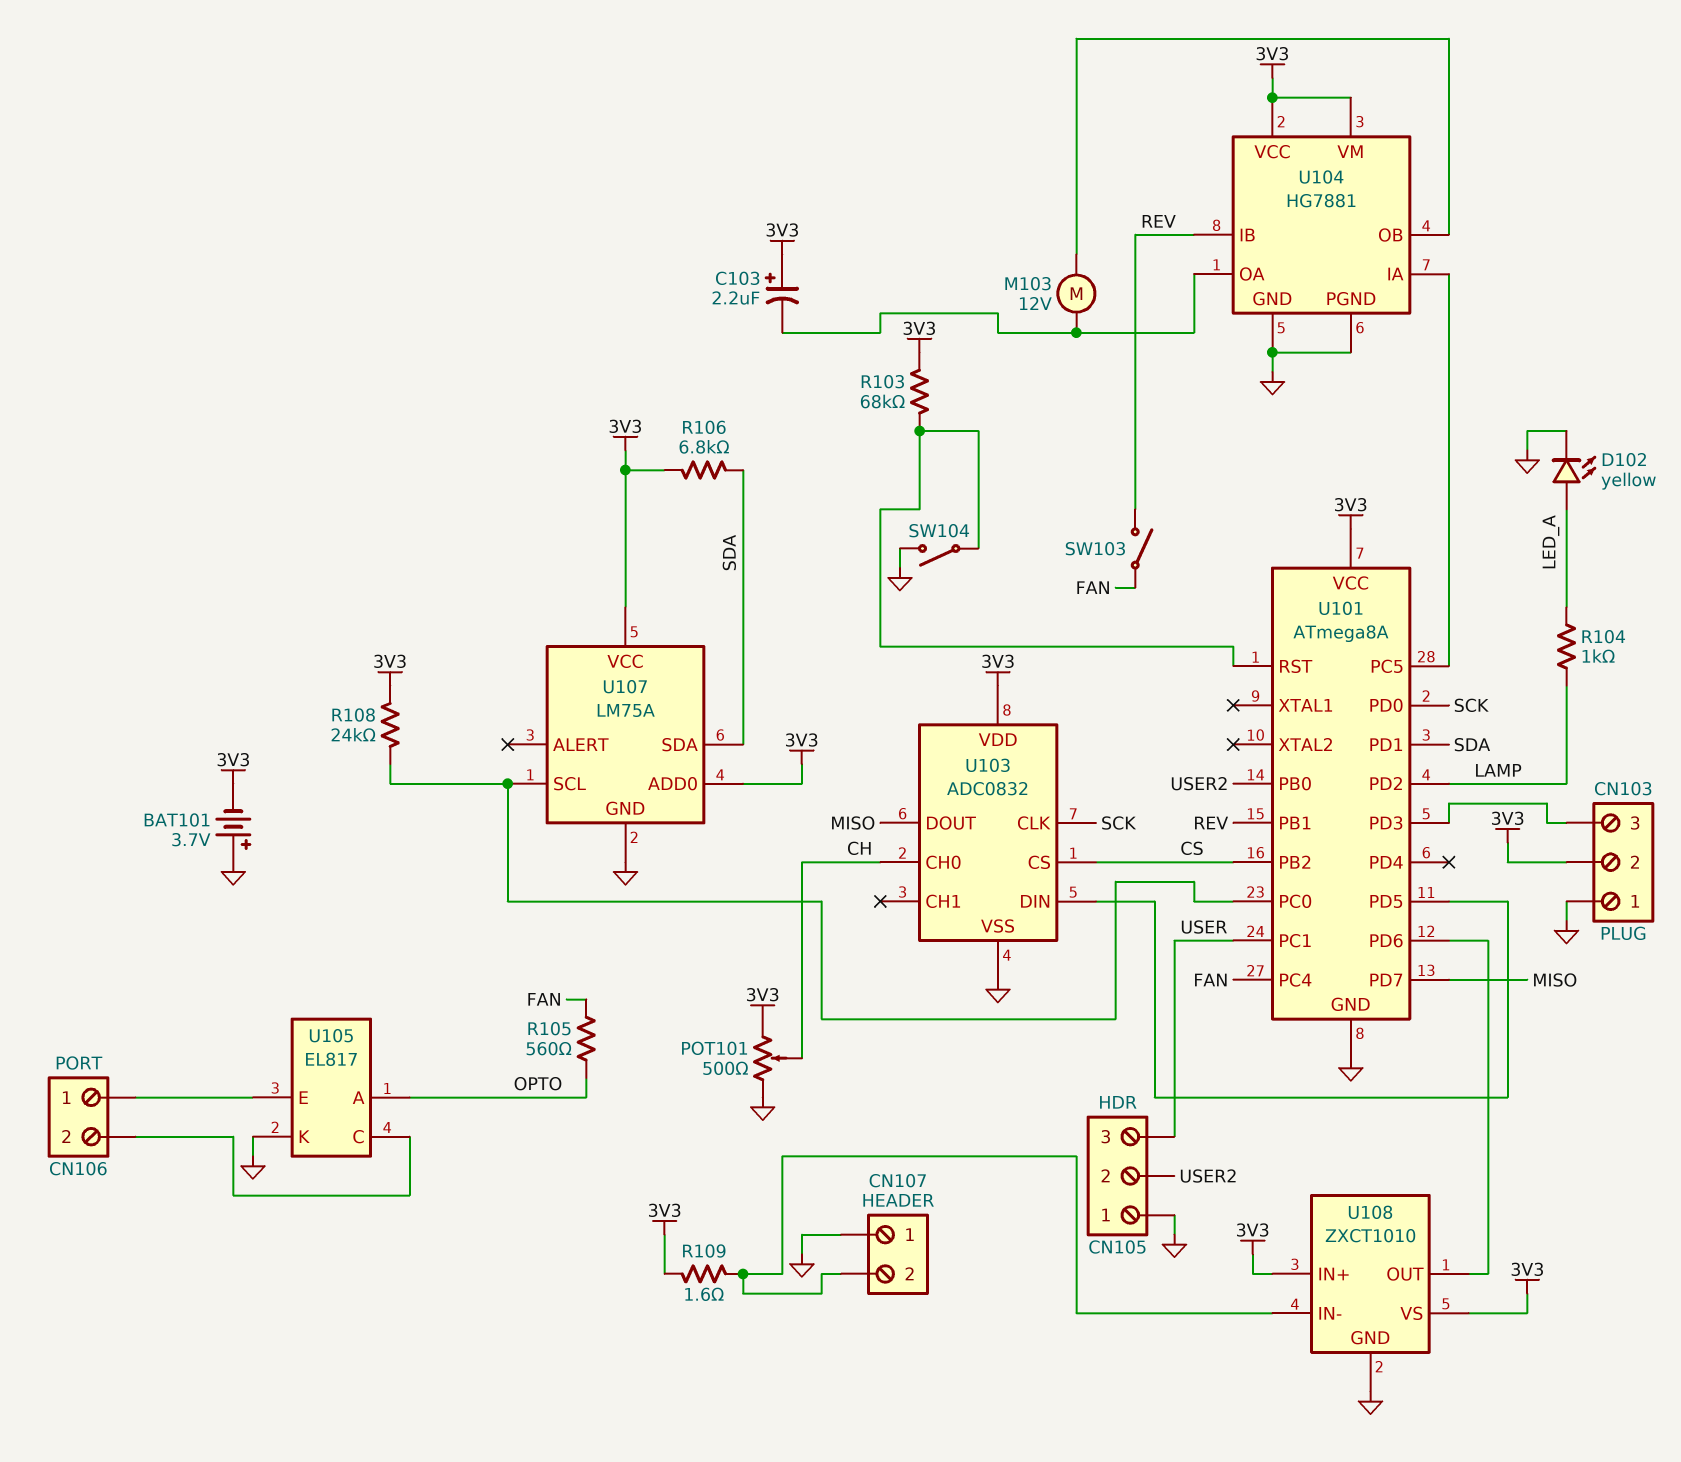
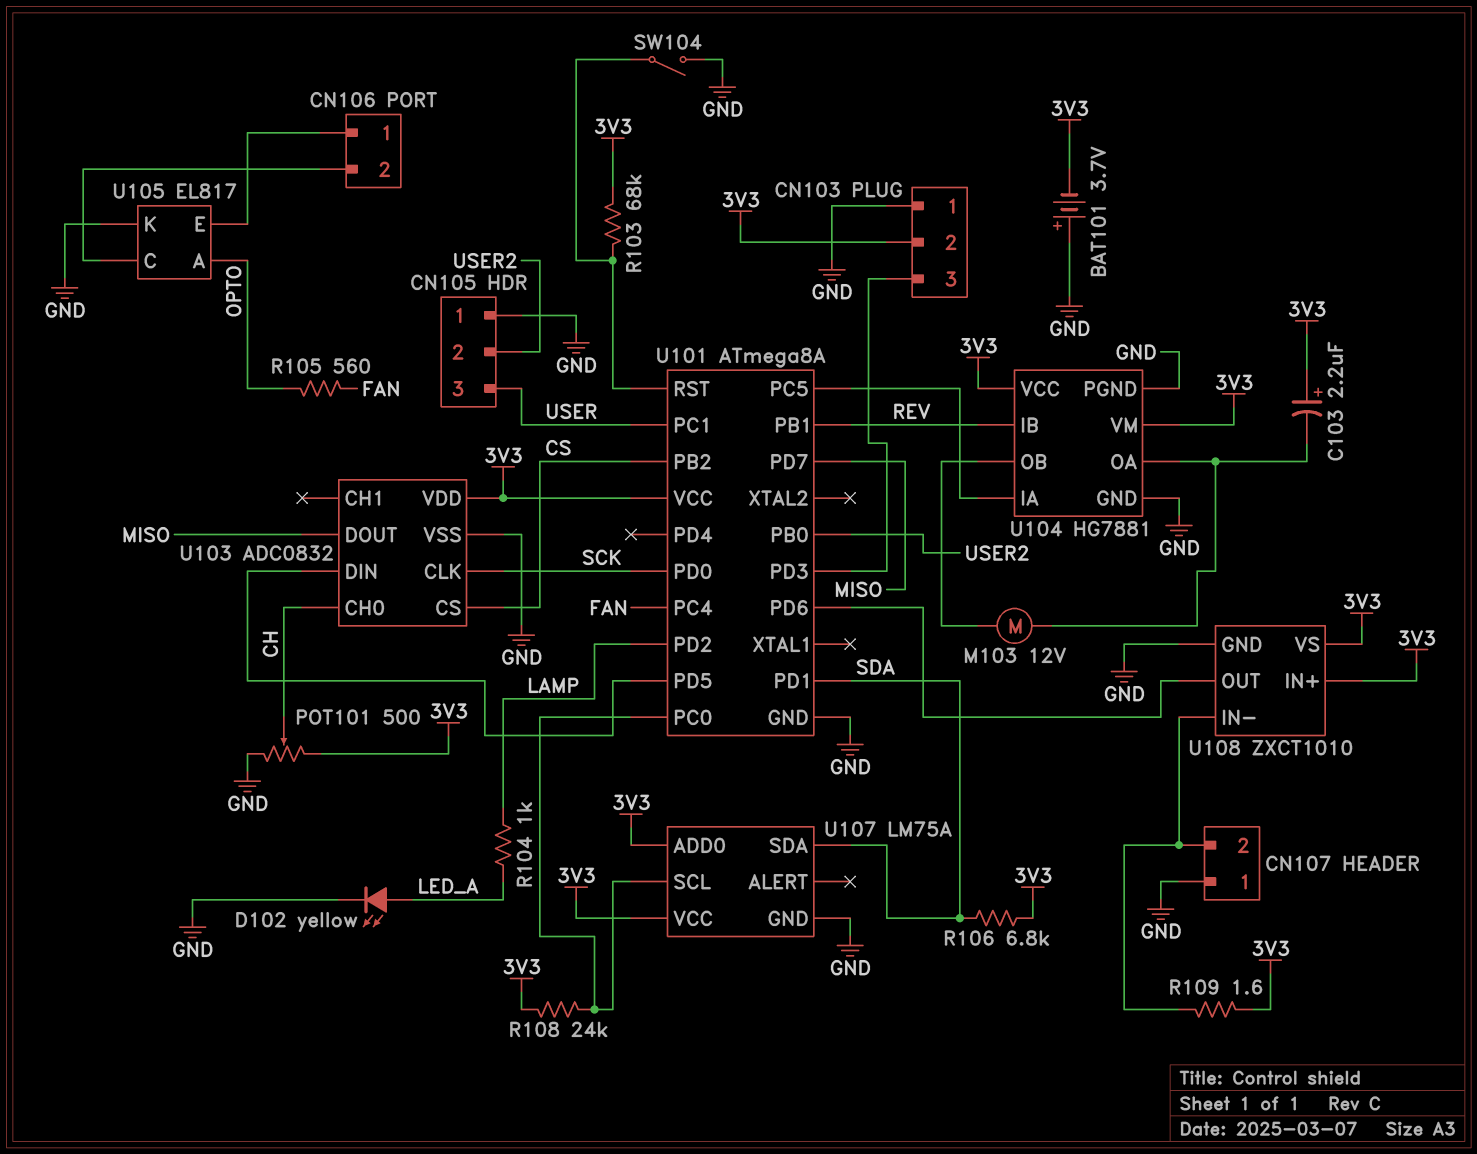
SW103: switch (FAN, REV) -> none

